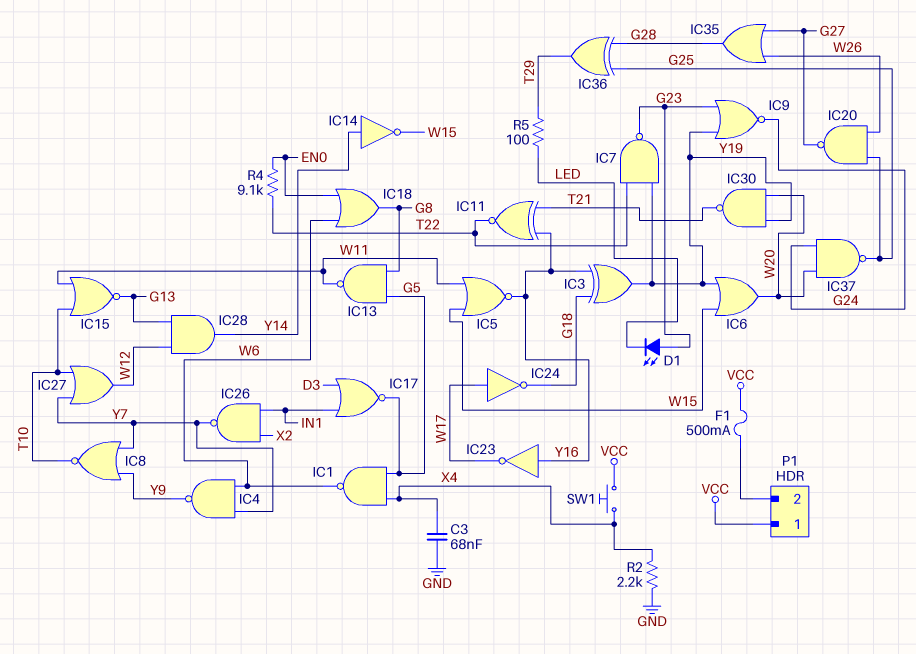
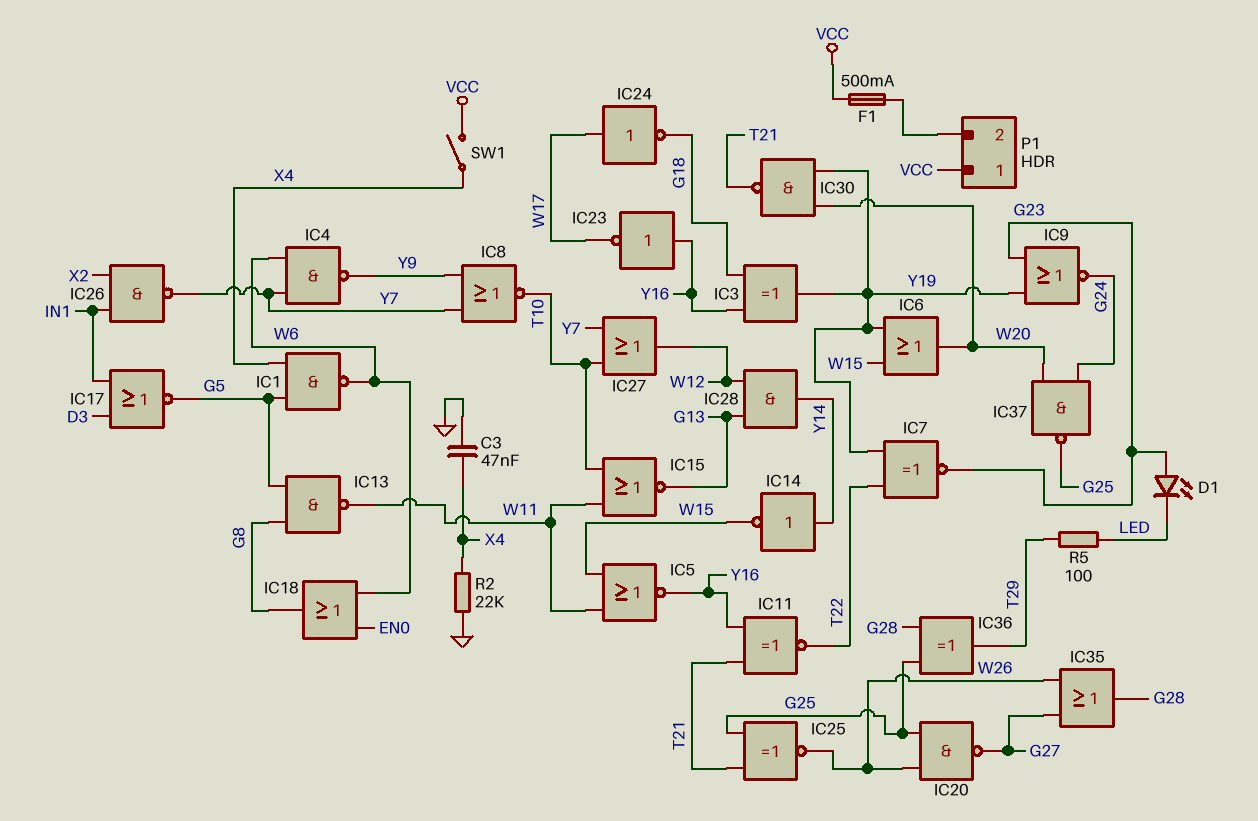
C3: 68nF (GND, X4) -> 47nF (GND, X4)
IC7: NAND (in T22, in Y19, out G23) -> XNOR (in T22, in Y19, out G23)
IC25: none -> XNOR (in G25, in T21, out W26)
R2: 2.2k (GND, X4) -> 22k (GND, X4)
R4: 9.1k (EN0, T22) -> none
SW1: button (VCC, X4) -> switch (VCC, X4)

